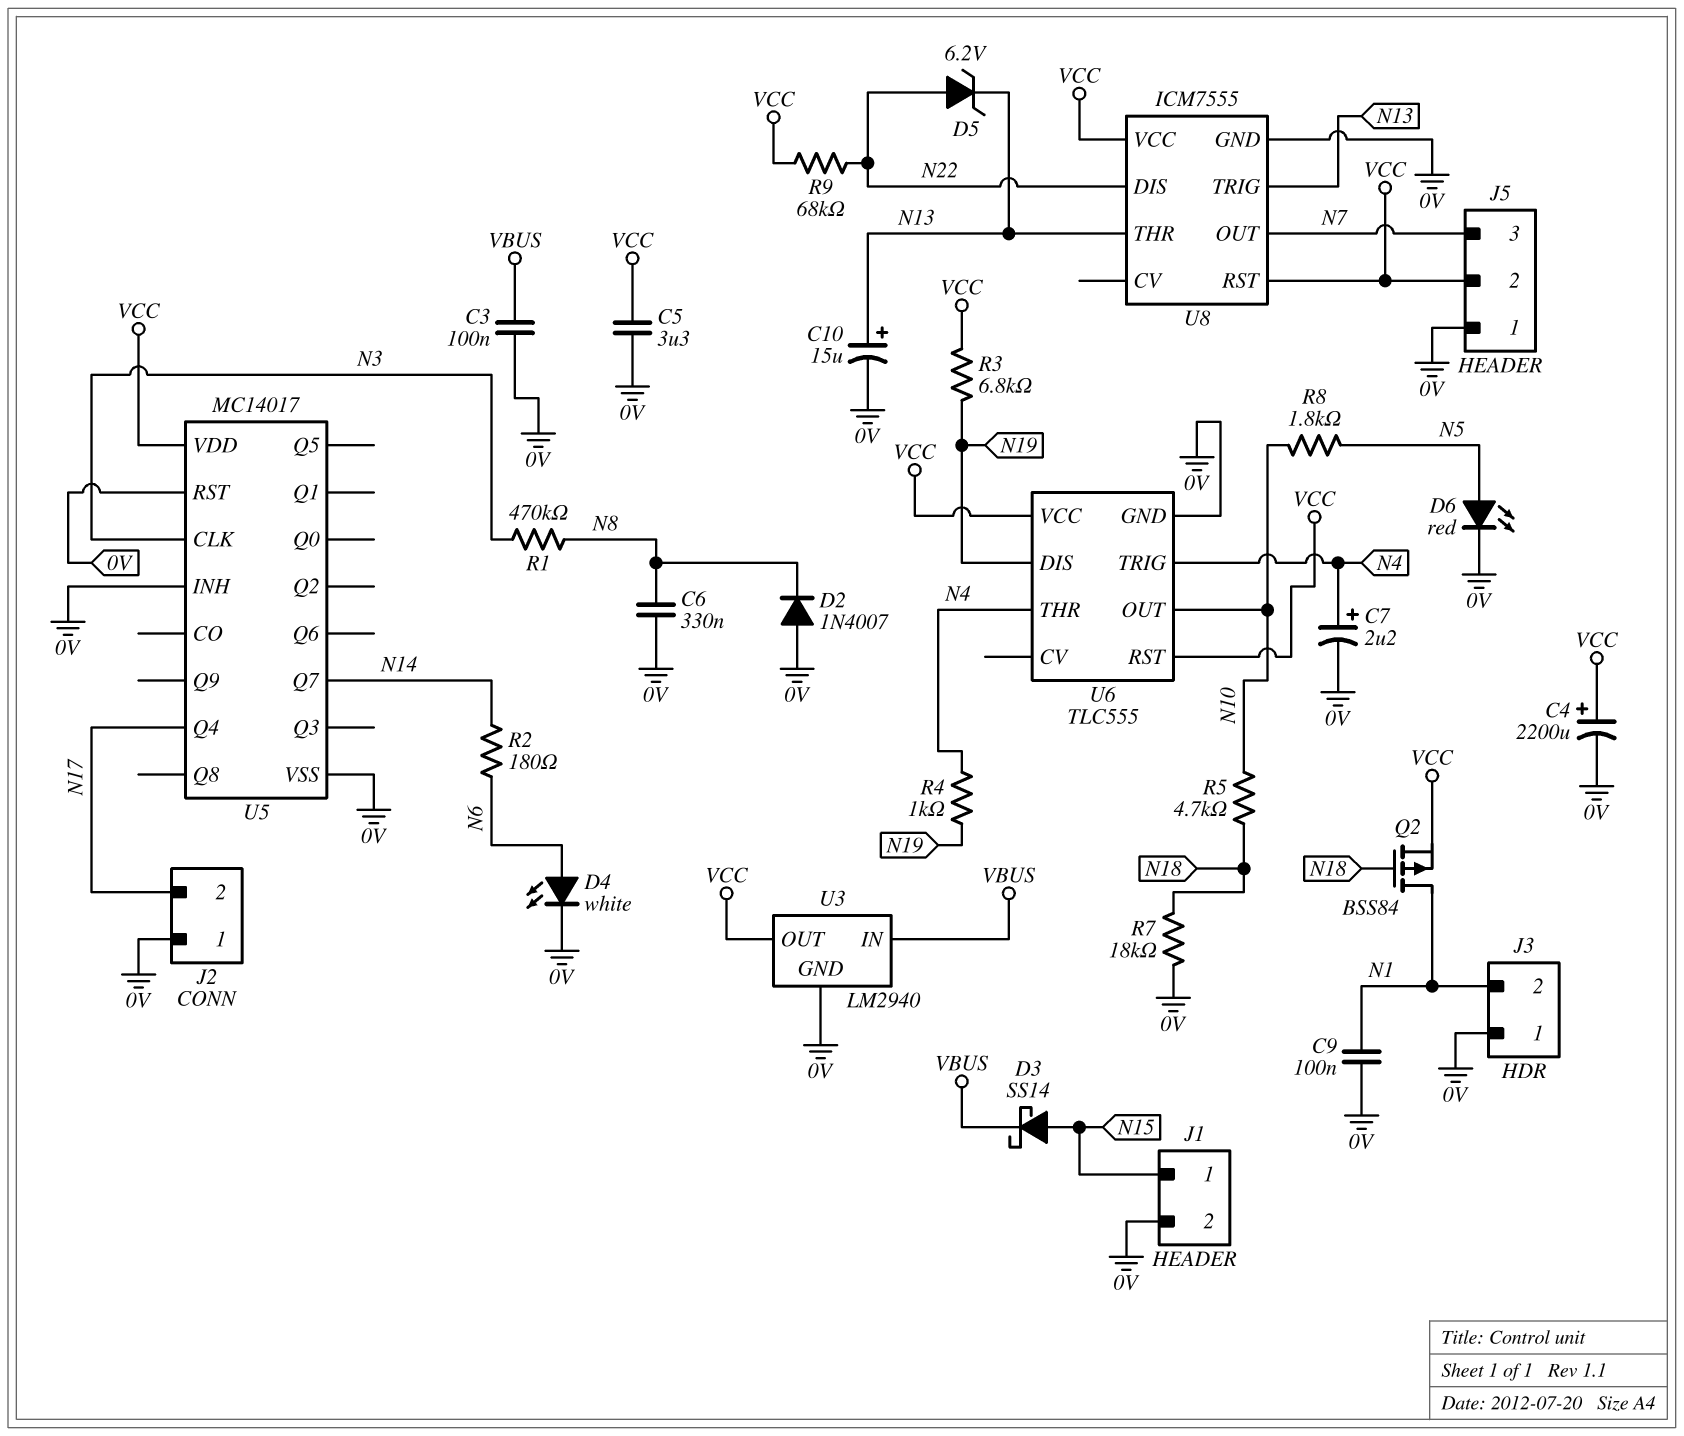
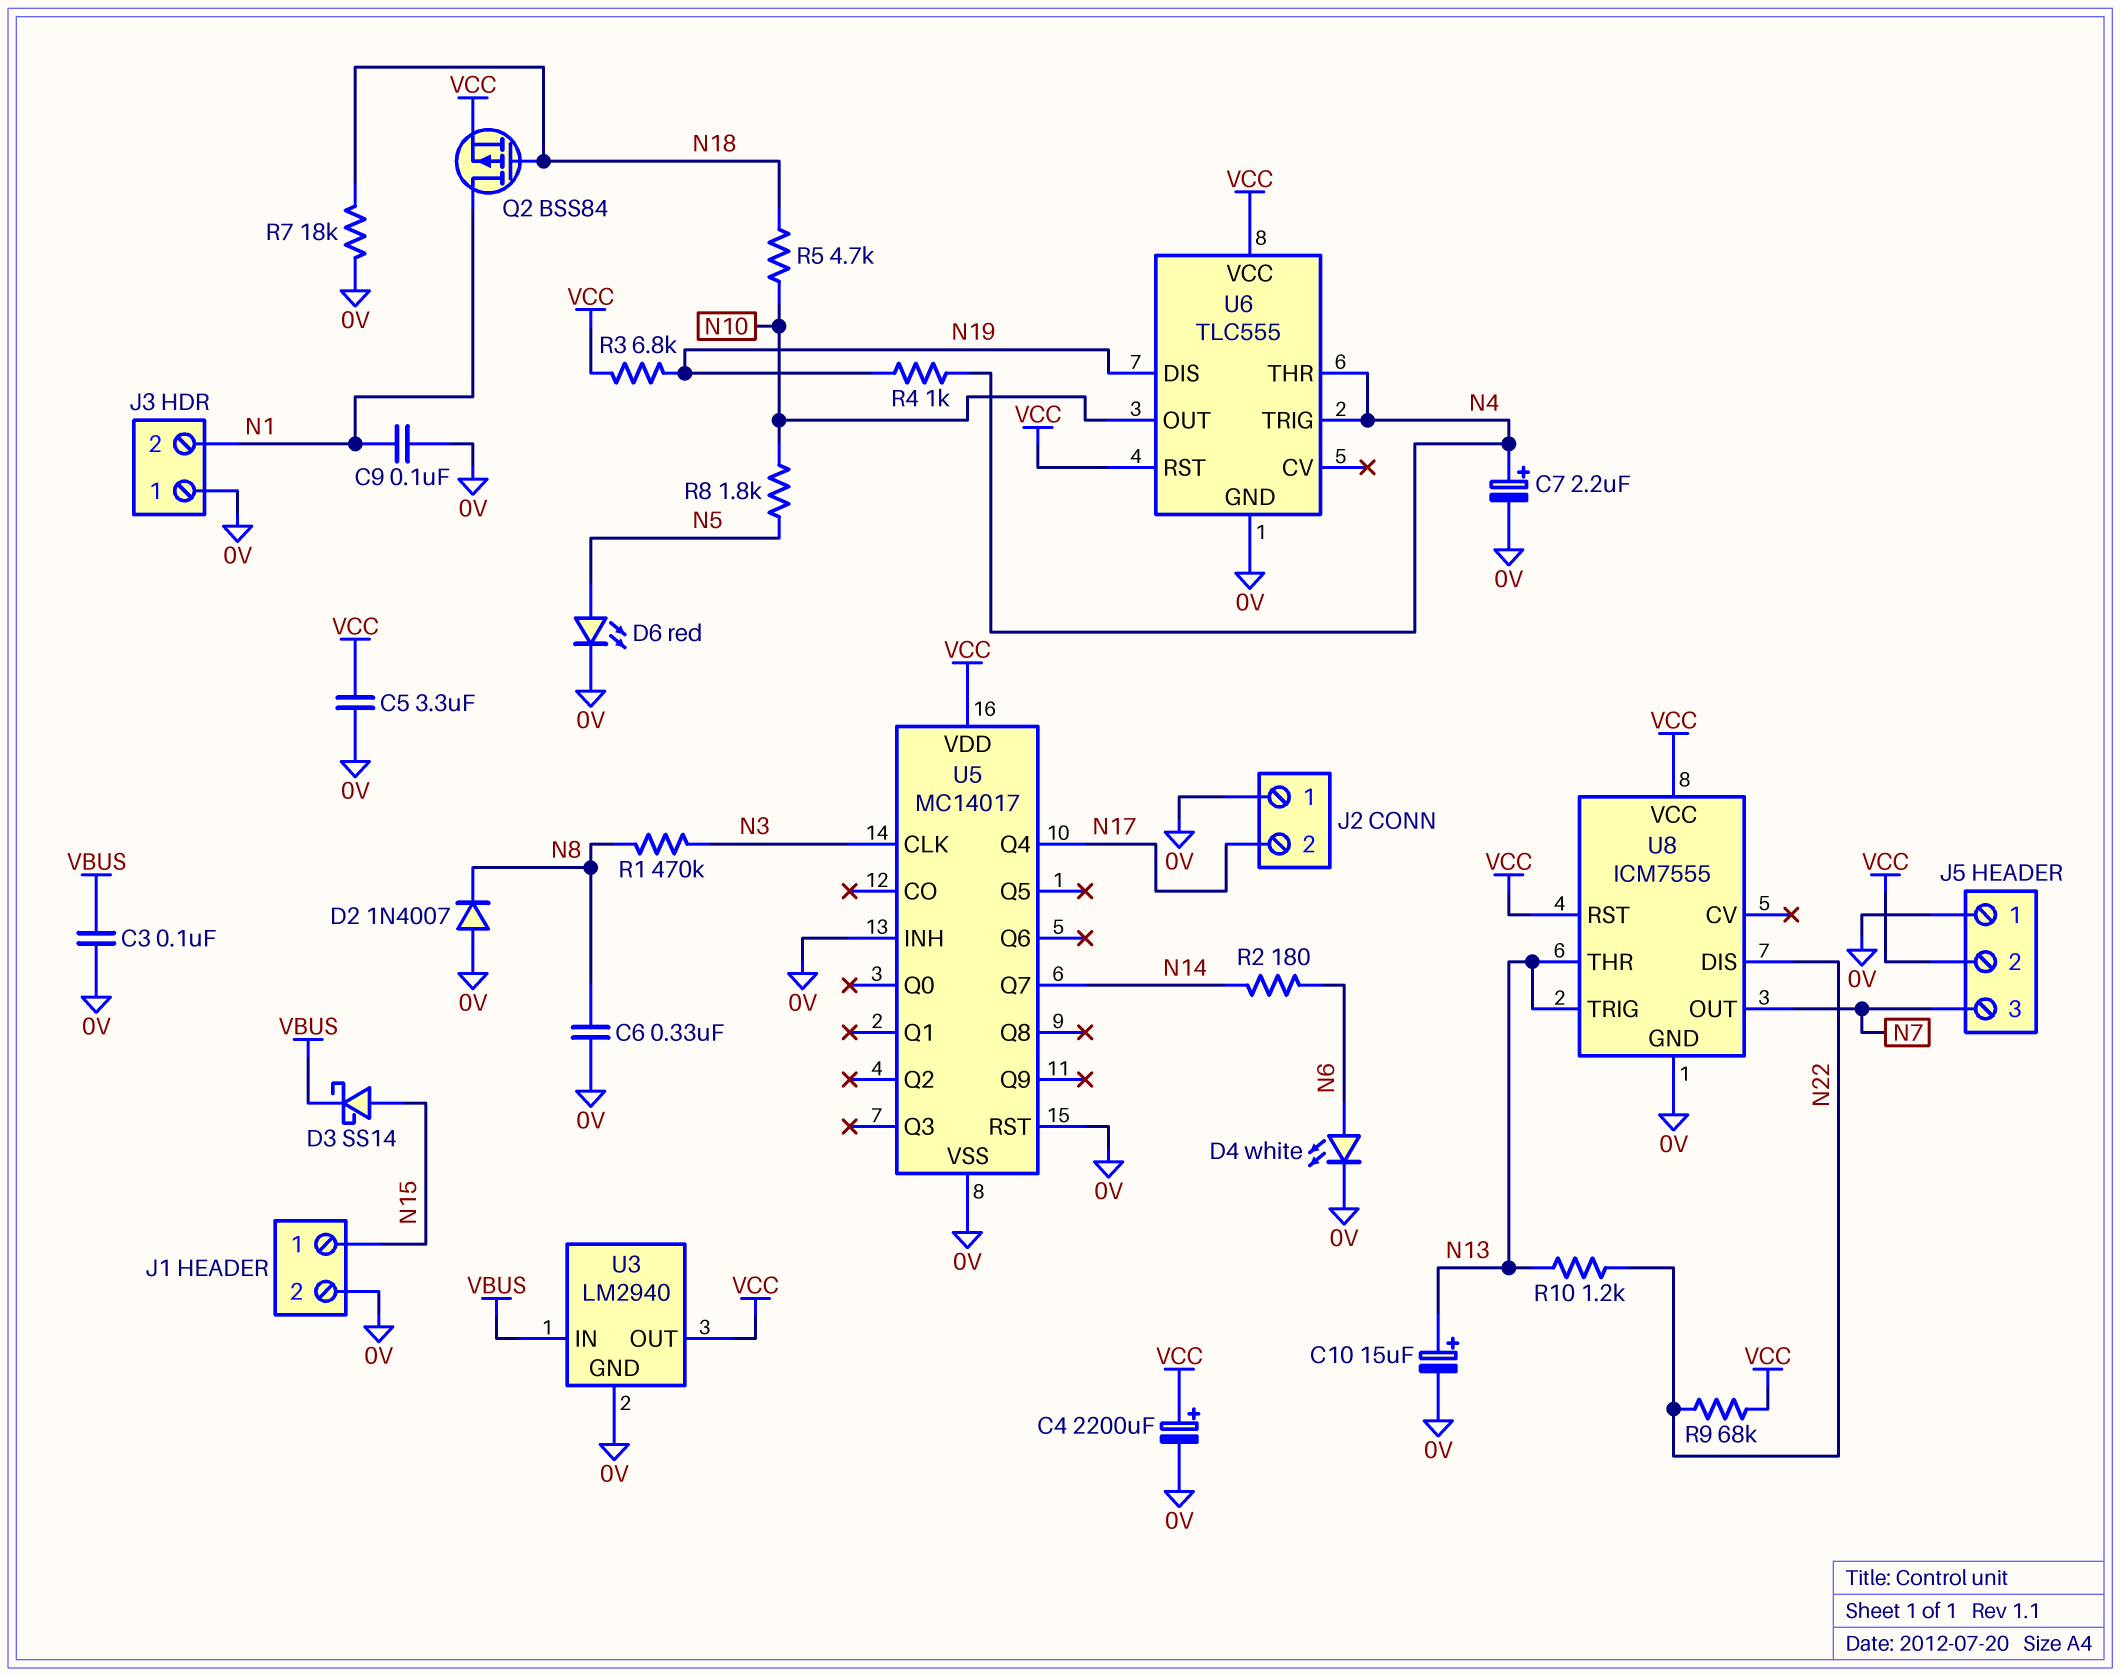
D5: zener 6.2V (A N22, K N13) -> none
R10: none -> 1.2k (N13, N22)

